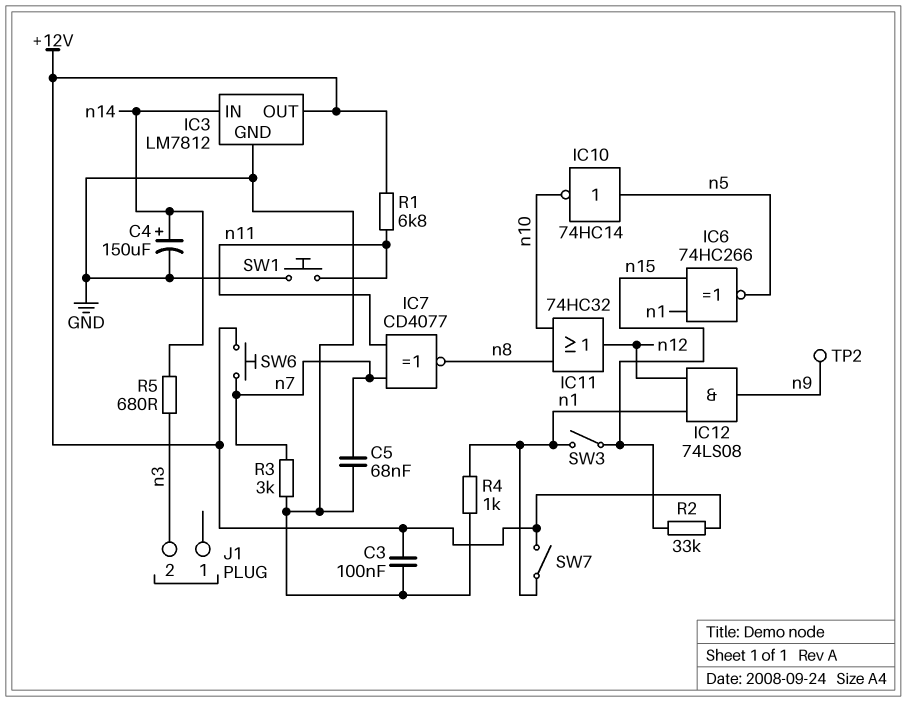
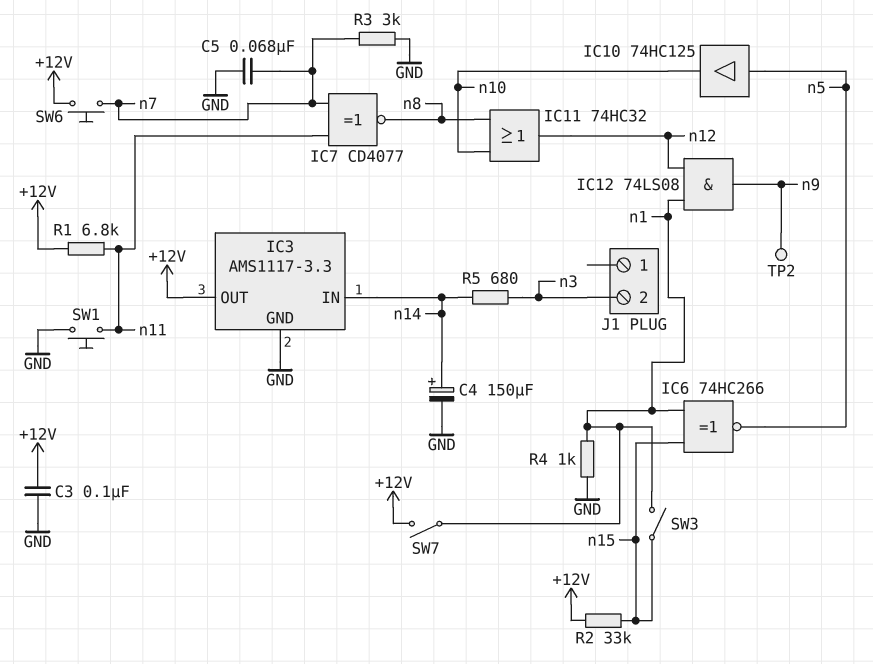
IC3: LM7812 -> AMS1117-3.3
IC10: NOT 74HC14 (in n5, out n10) -> buffer 74HC125 (in n5, out n10)

